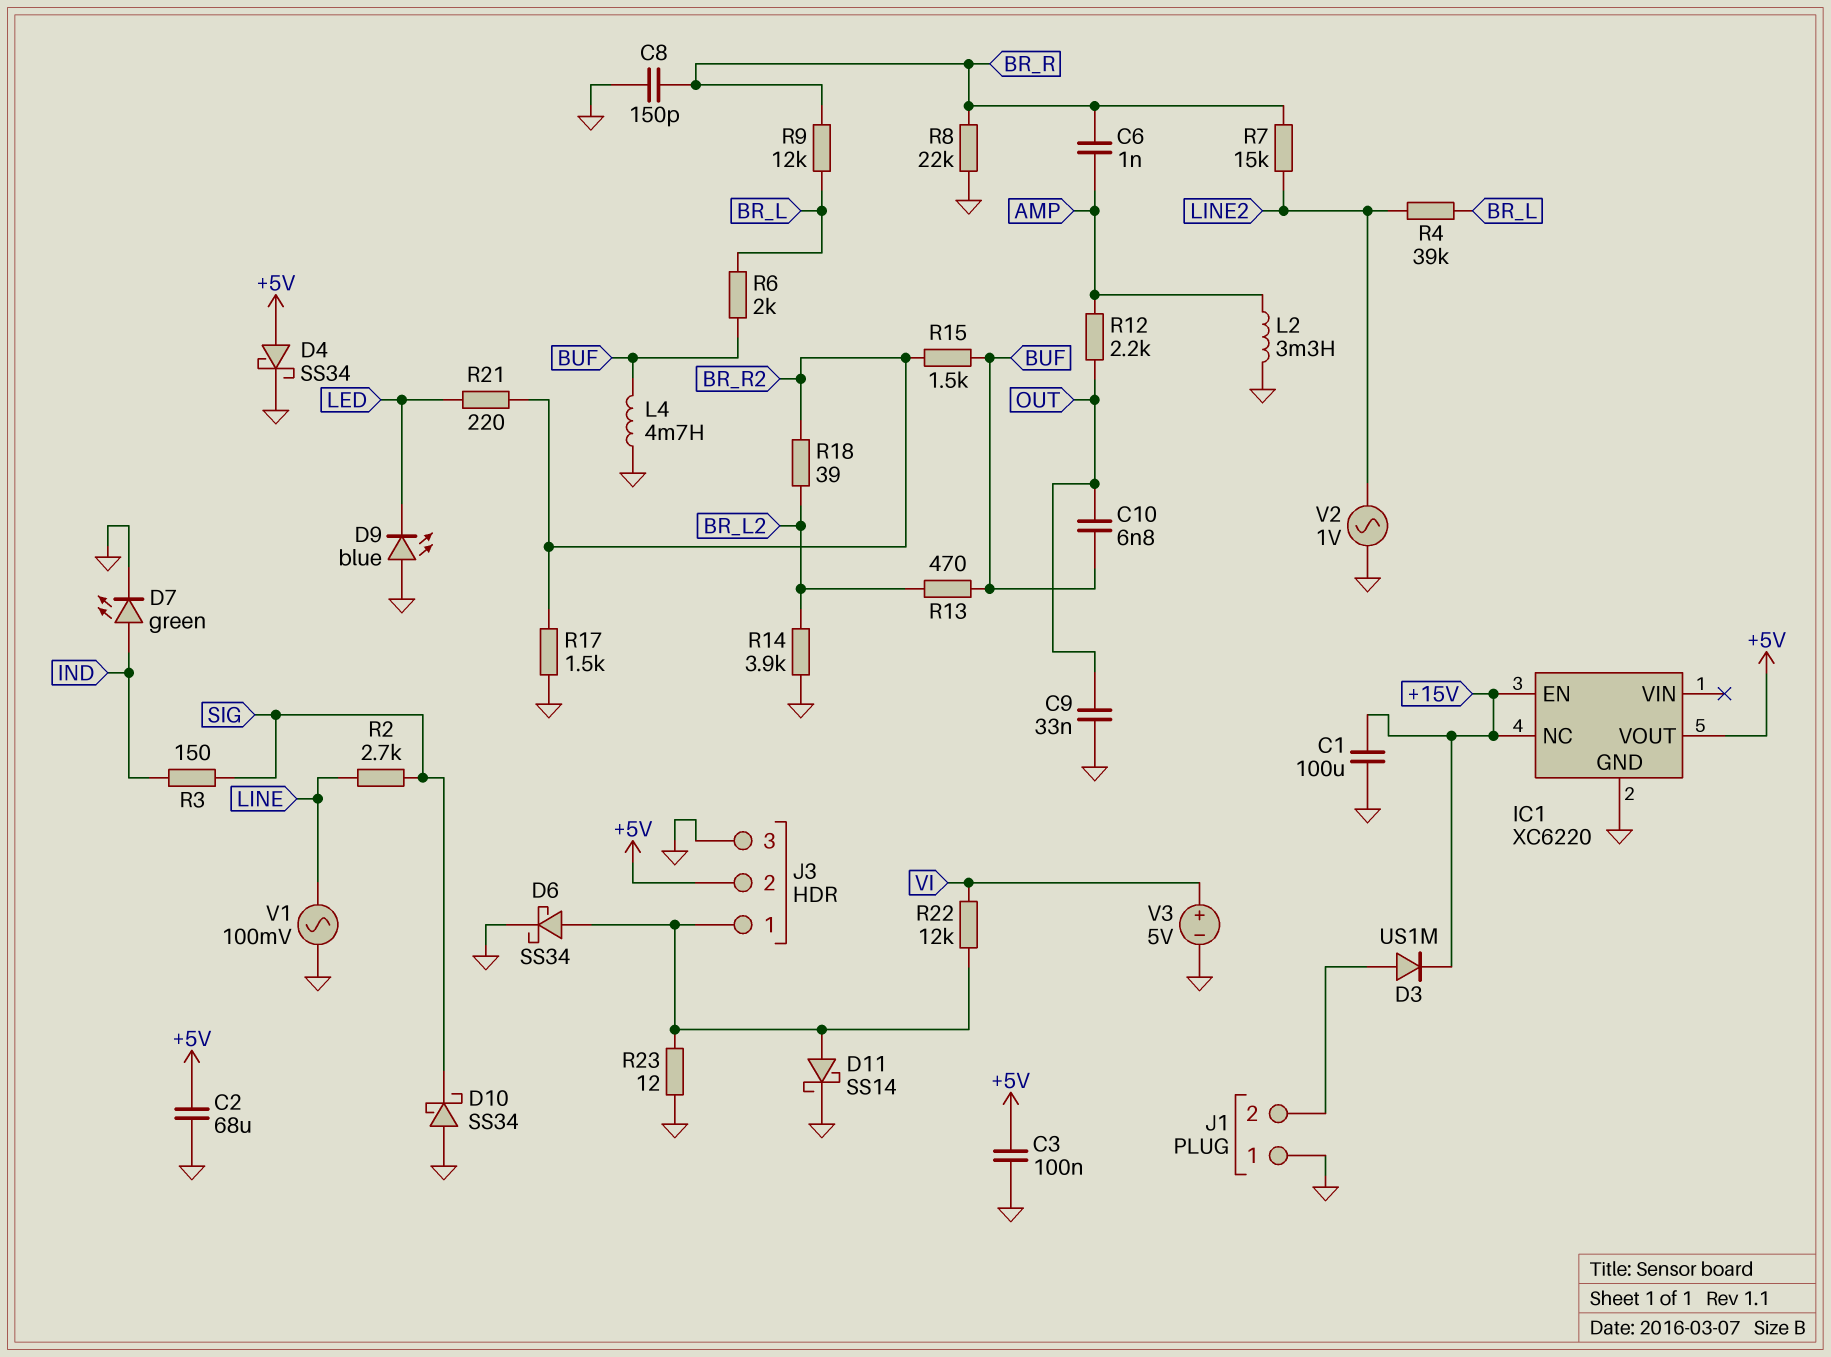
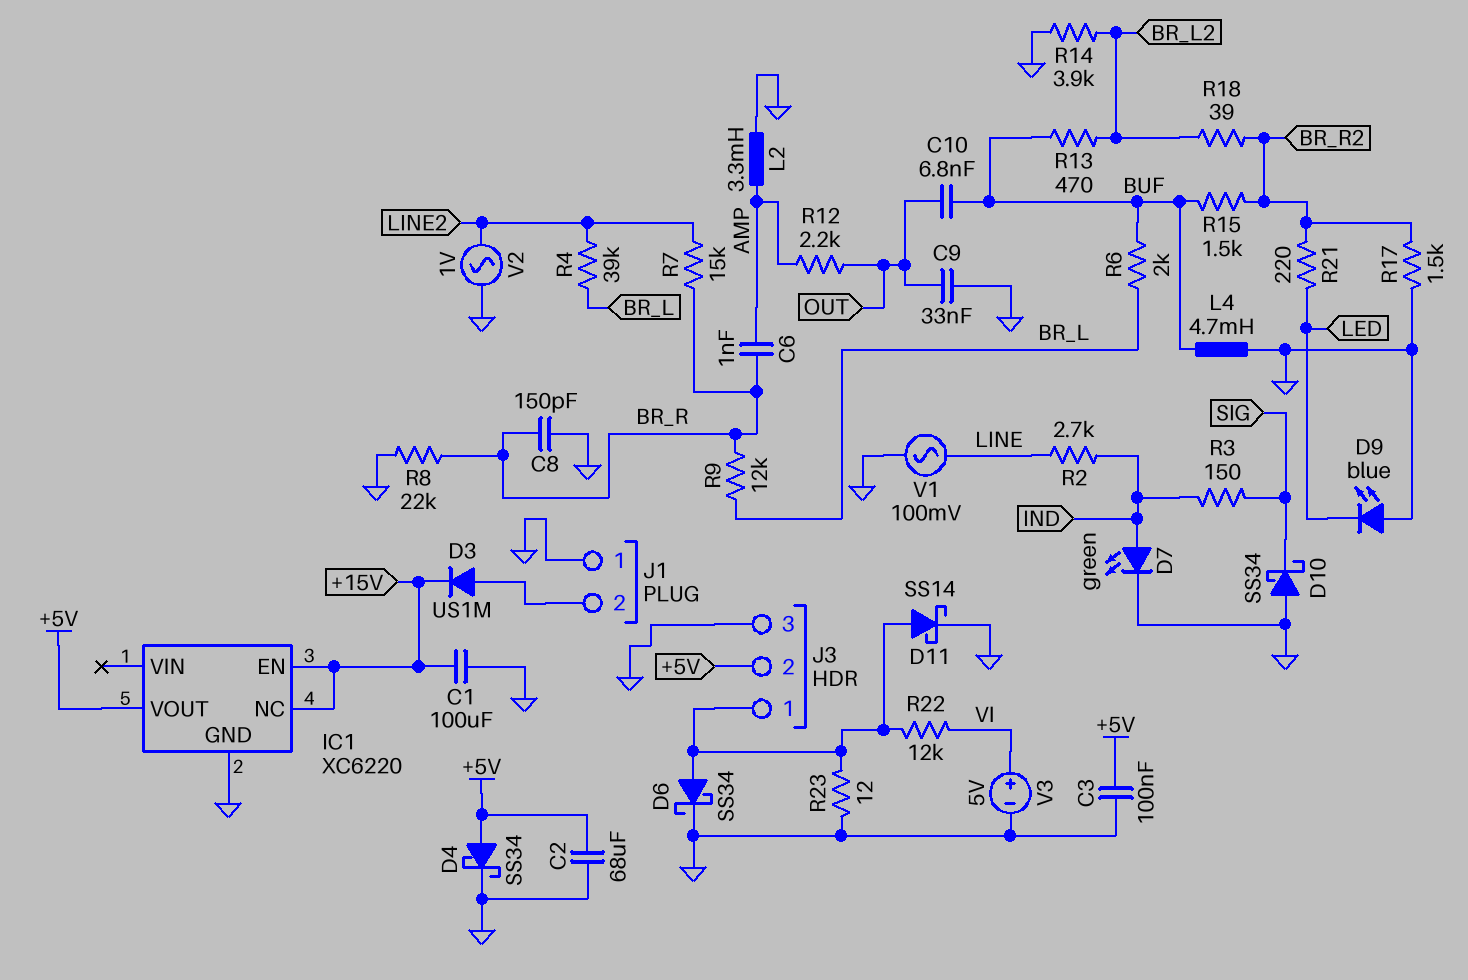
R2: 2.7k (LINE, SIG) -> 2.7k (IND, LINE)

